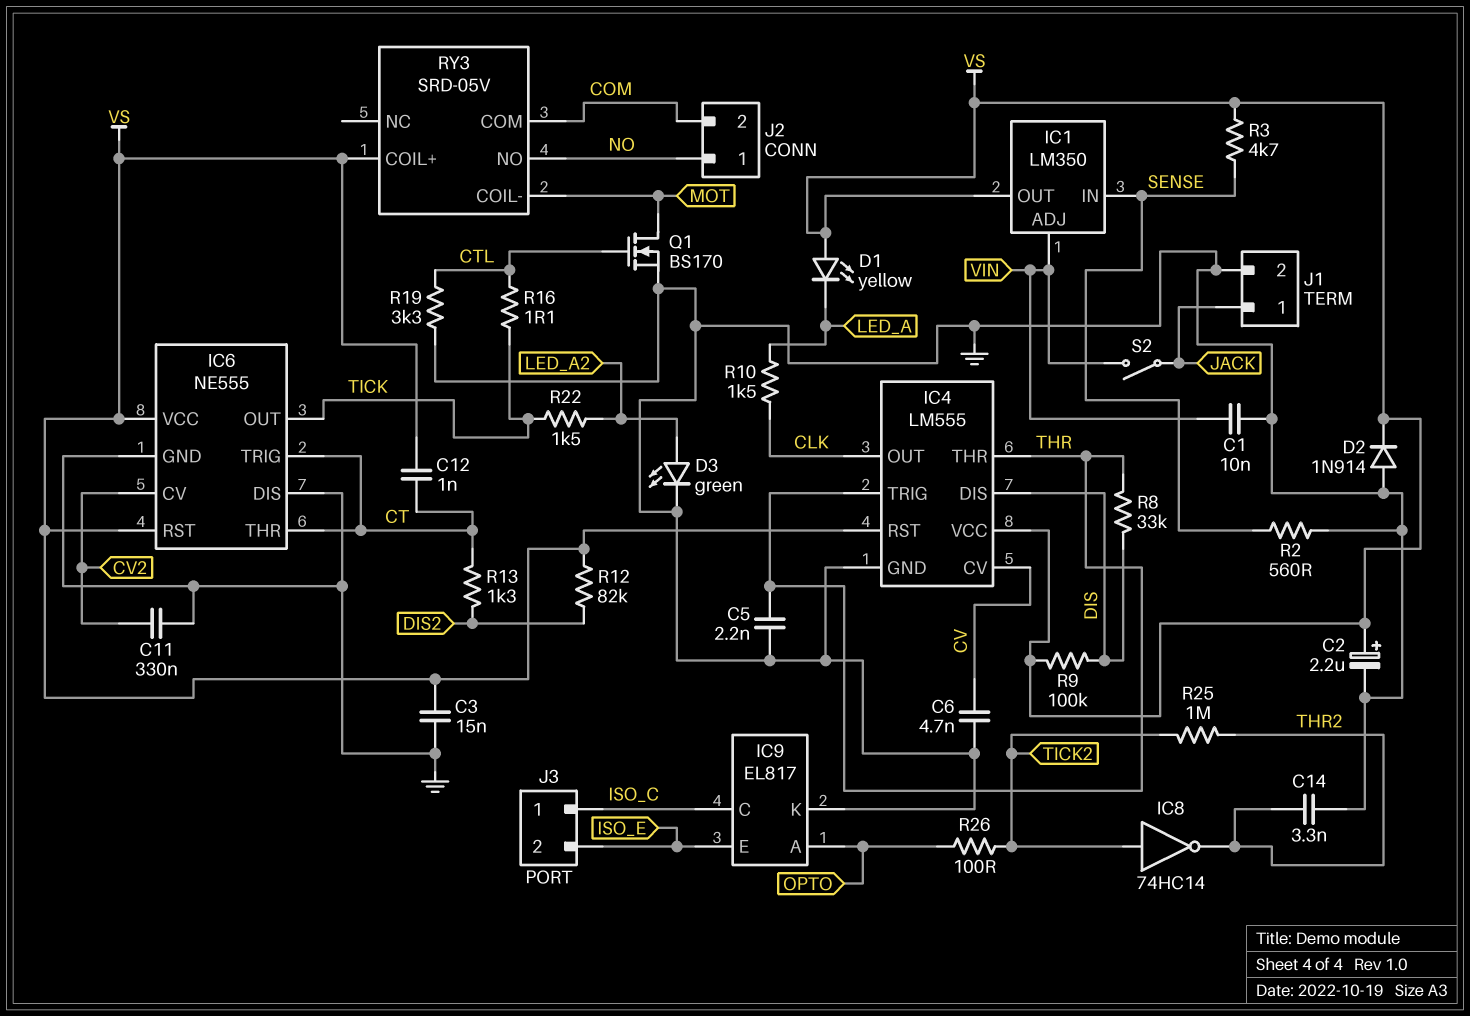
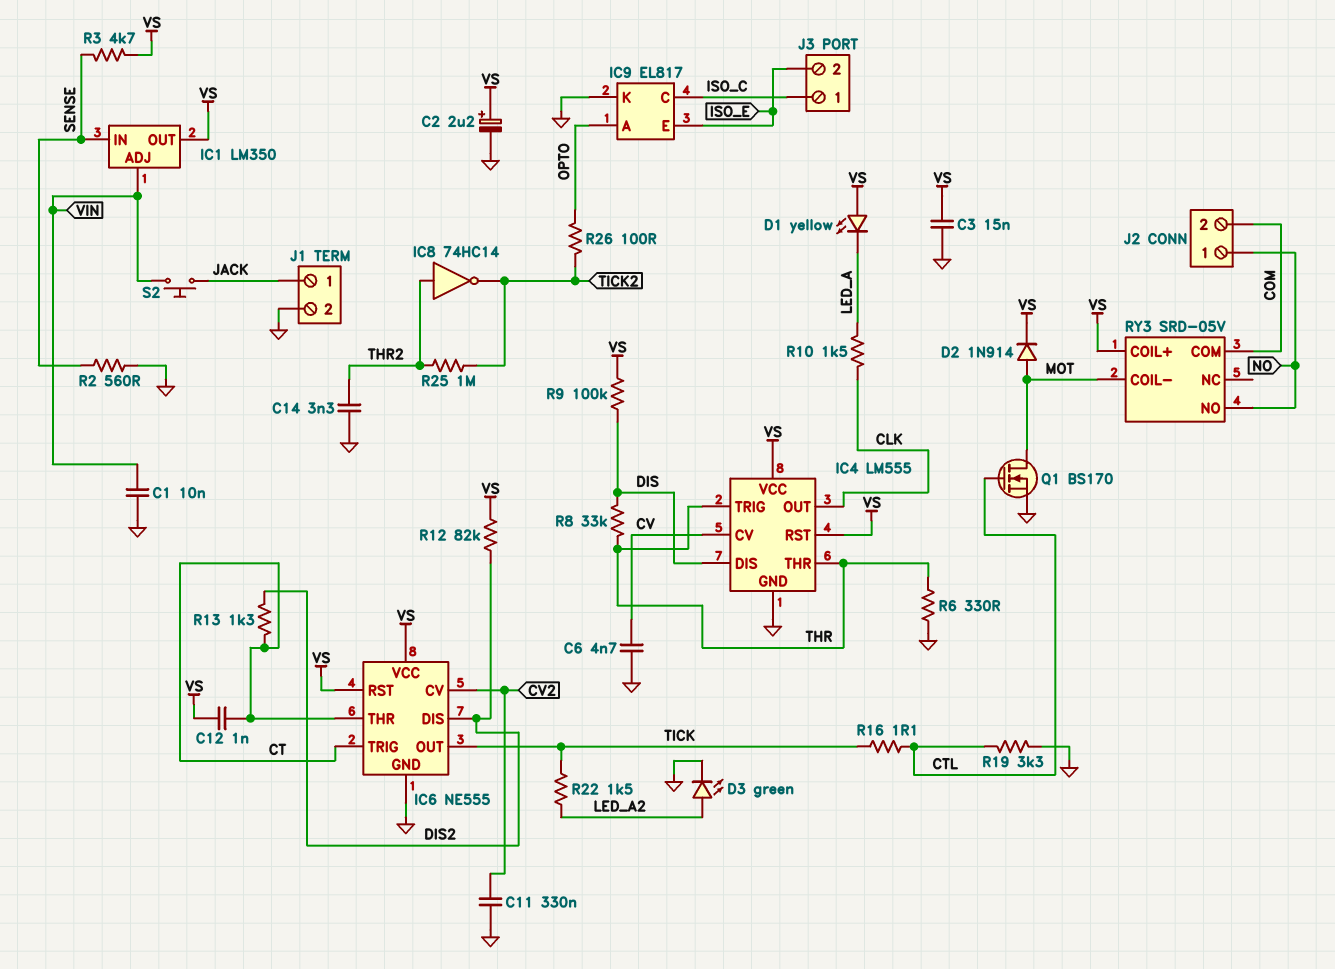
C5: 2.2nF (GND, THR) -> none
D2: diode 1N914 (A GND, K VS) -> diode 1N914 (A MOT, K VS)
IC6 pin DIS: GND -> DIS2
IC8: NOT 74HC14 (in TICK2, out THR2) -> NOT 74HC14 (in THR2, out TICK2)
R6: none -> 330 (GND, THR)
S2: switch (JACK, VIN) -> button (JACK, VIN)

